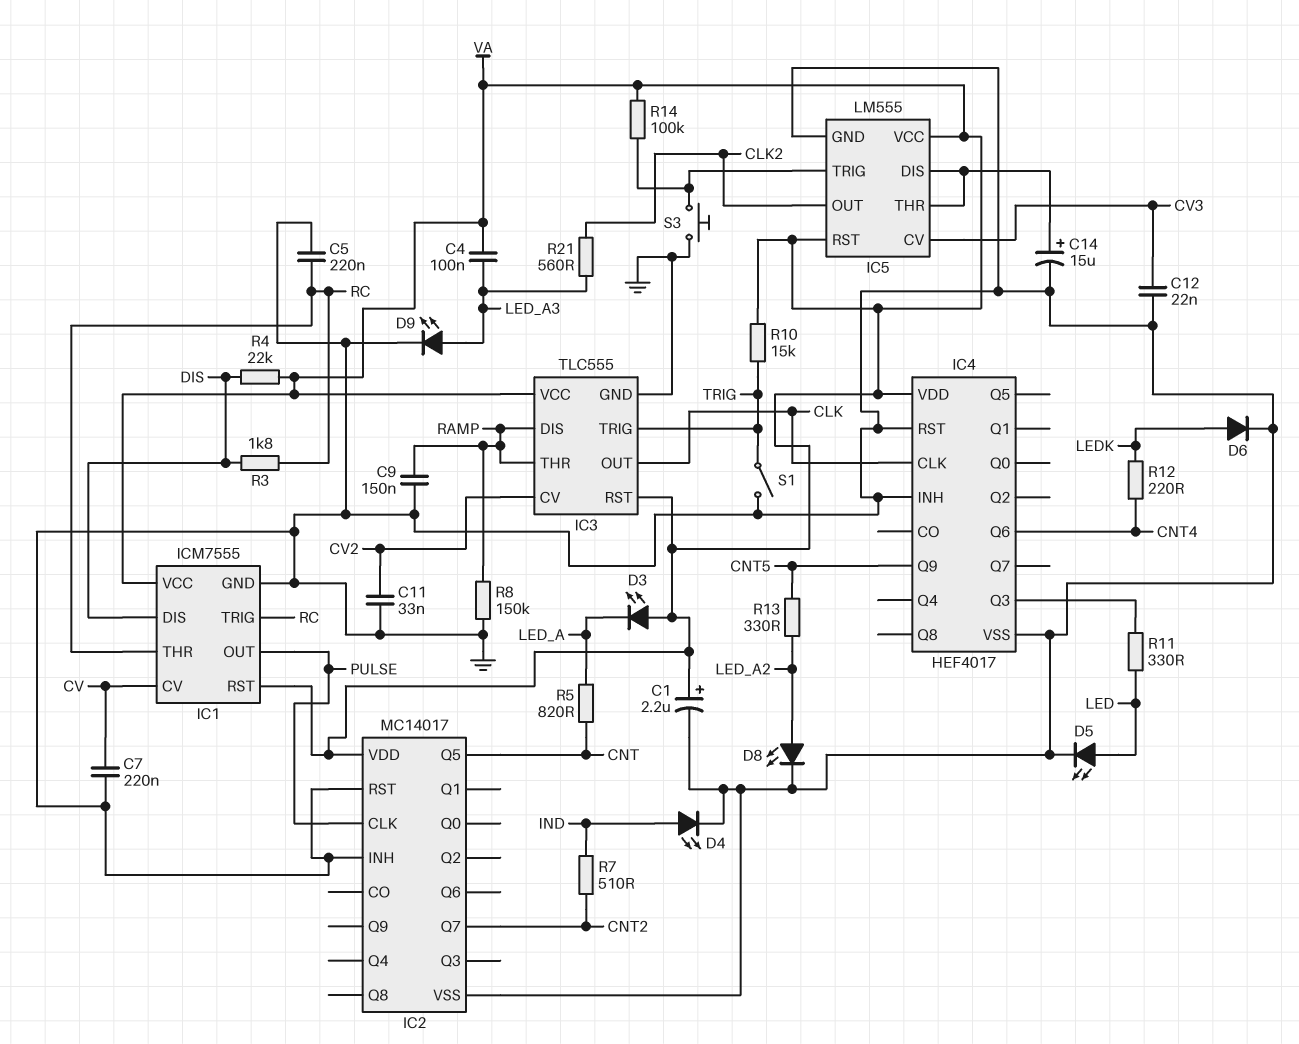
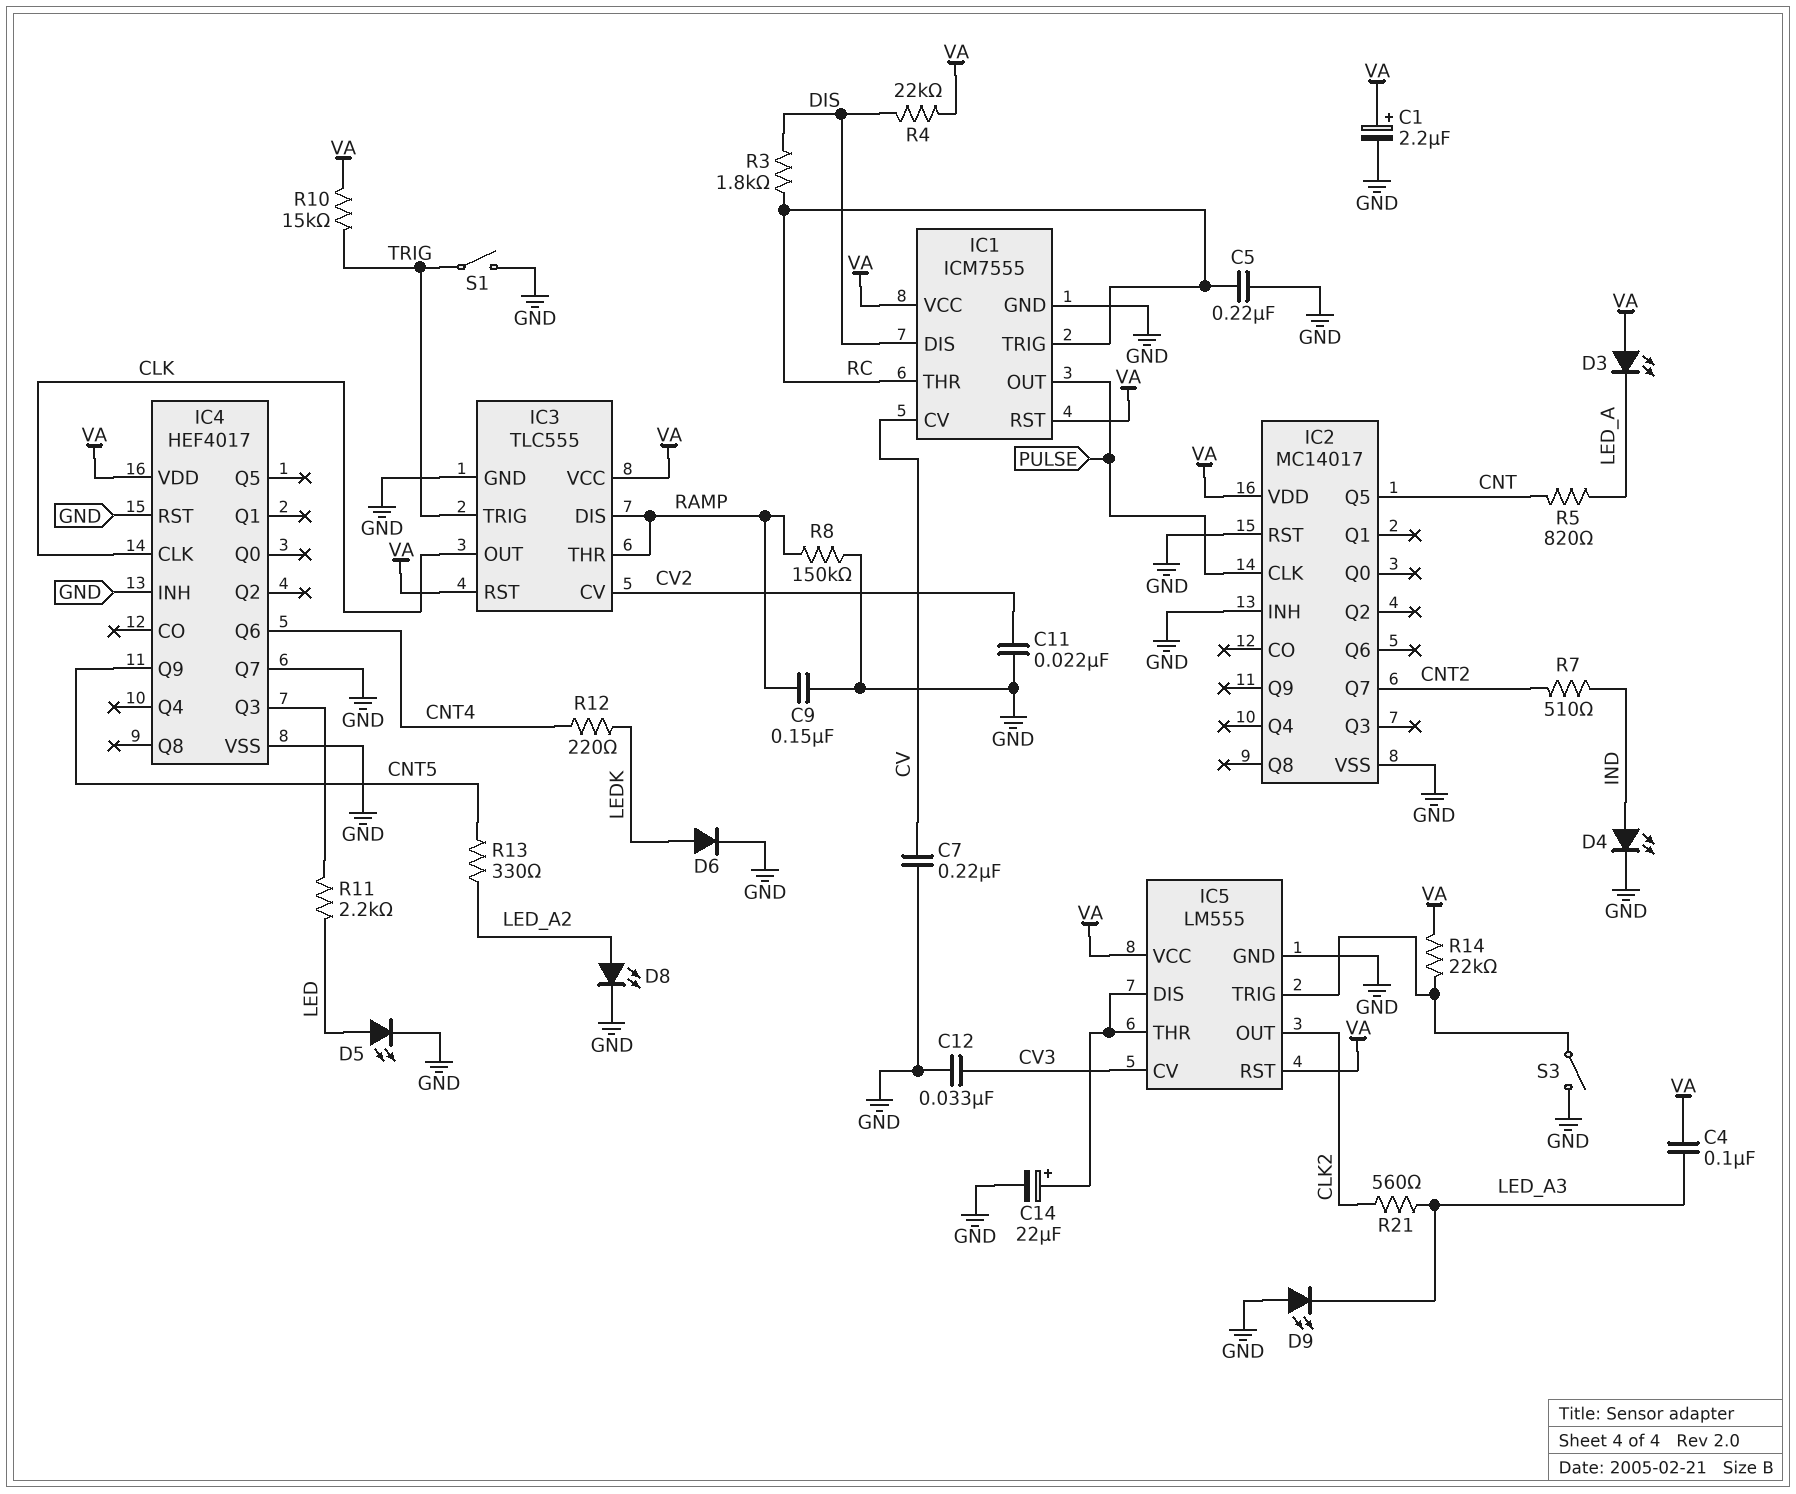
C11: 33nF (CV2, GND) -> 22nF (CV2, GND)
C12: 22nF (CV3, GND) -> 33nF (CV3, GND)
C14: 15uF (plus IC5/DIS, minus GND) -> 22uF (plus IC5/DIS, minus GND)
D9: LED (A LED_A3, K GND) -> LED (A GND, K LED_A3)
IC4 pin Q7: none -> GND
R11: 330 (IC4/Q3, LED) -> 2.2k (IC4/Q3, LED)
R14: 100k (IC5/TRIG, VA) -> 22k (IC5/TRIG, VA)
S3: button (GND, IC5/TRIG) -> switch (GND, IC5/TRIG)

